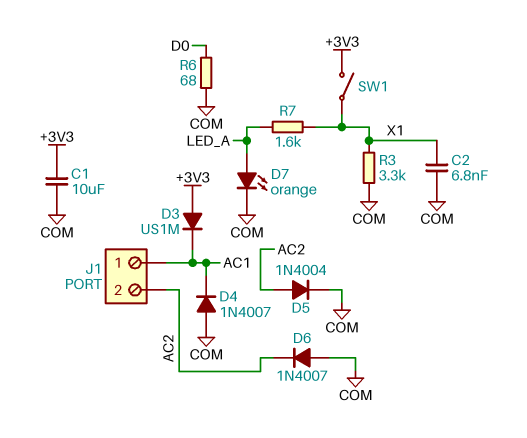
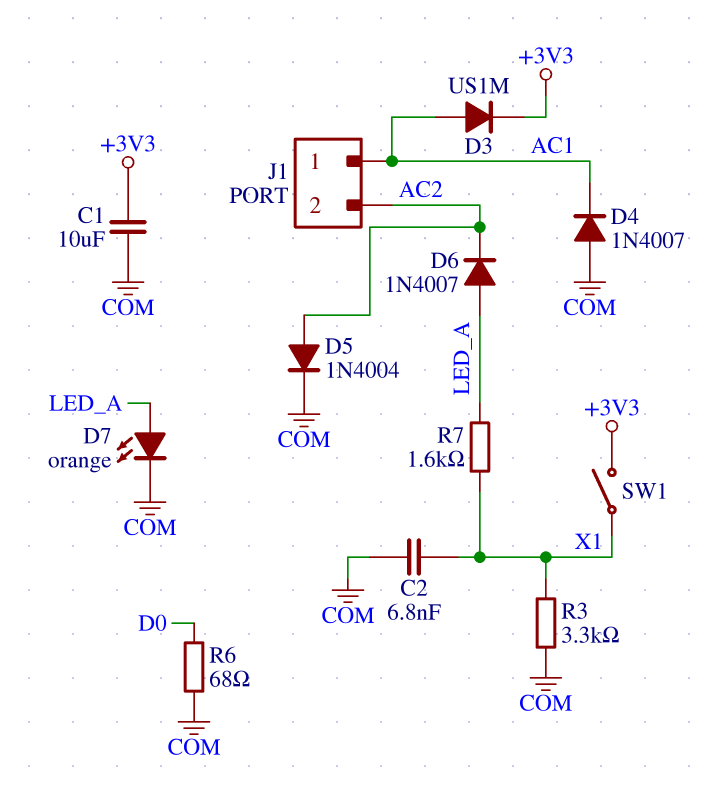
D3: diode US1M (A +3V3, K AC1) -> diode US1M (A AC1, K +3V3)
D6: diode 1N4007 (A COM, K AC2) -> diode 1N4007 (A LED_A, K AC2)

